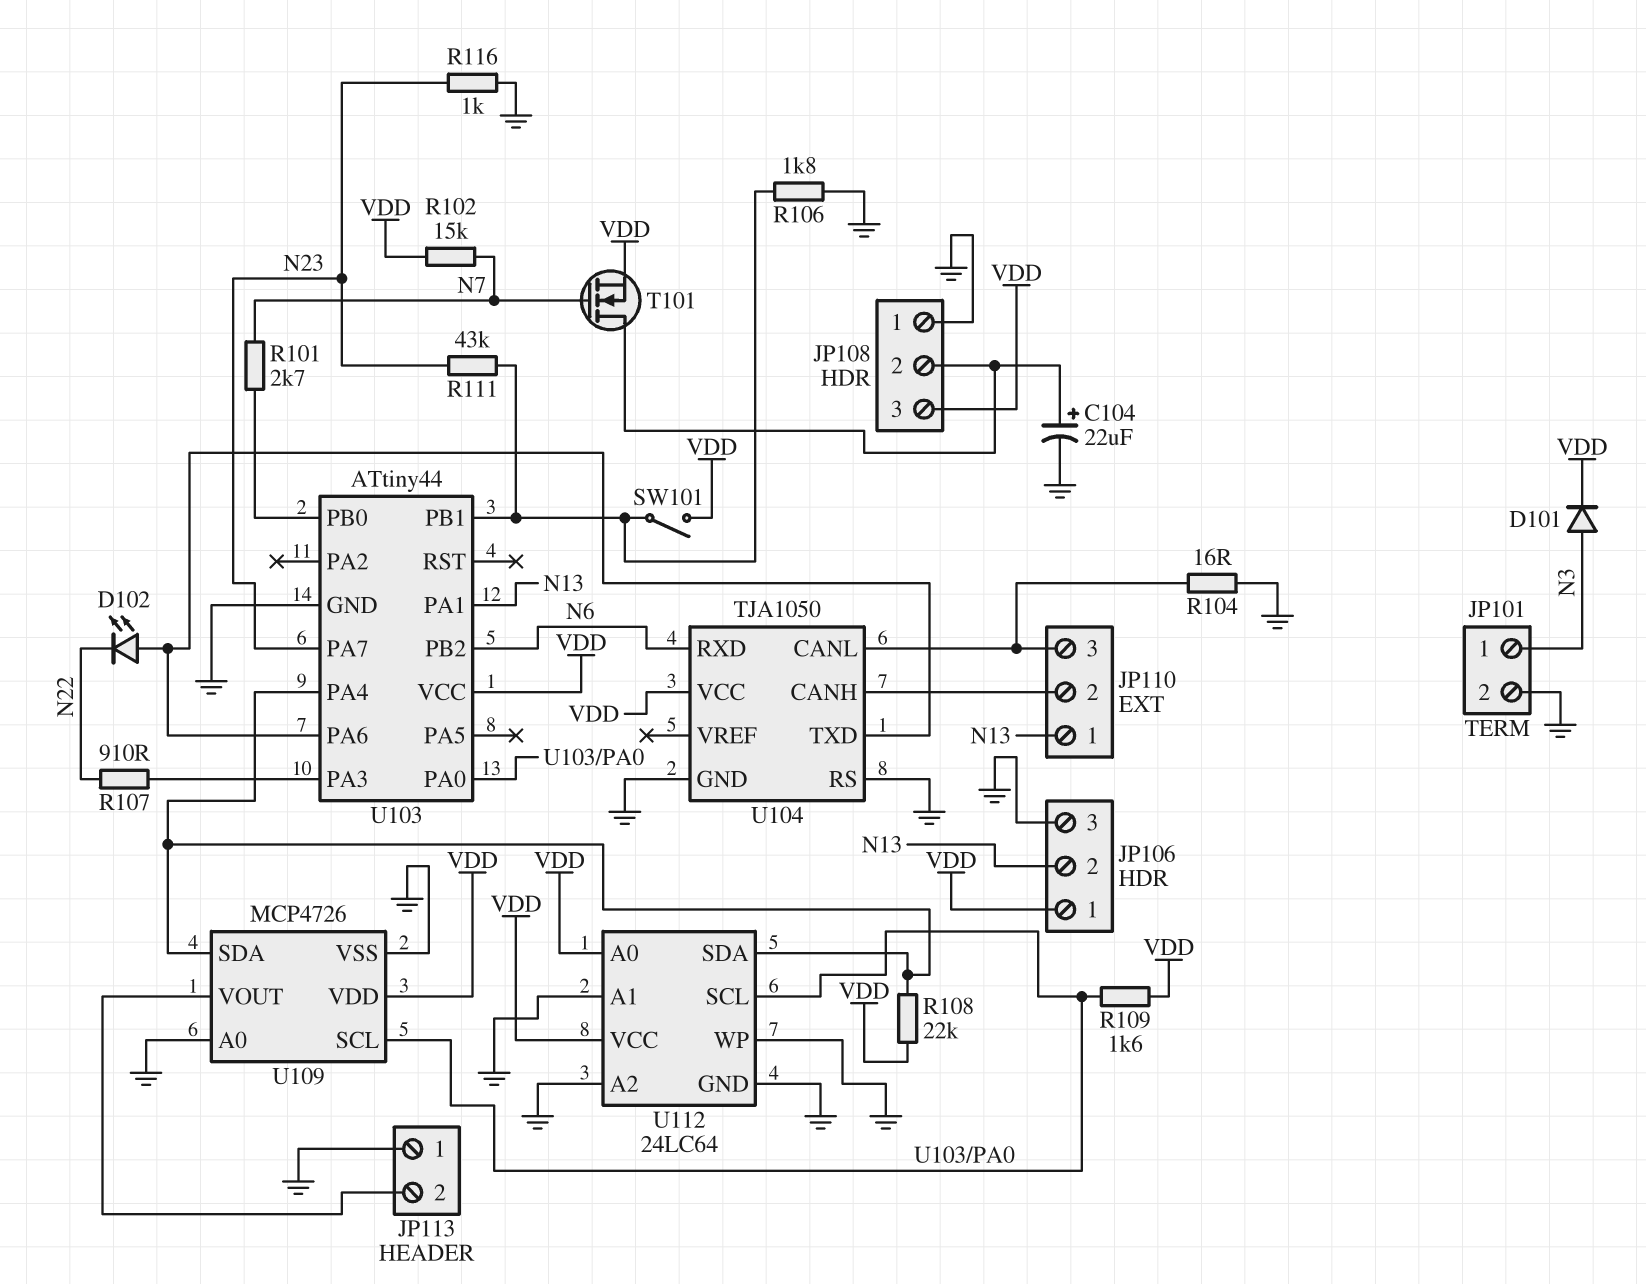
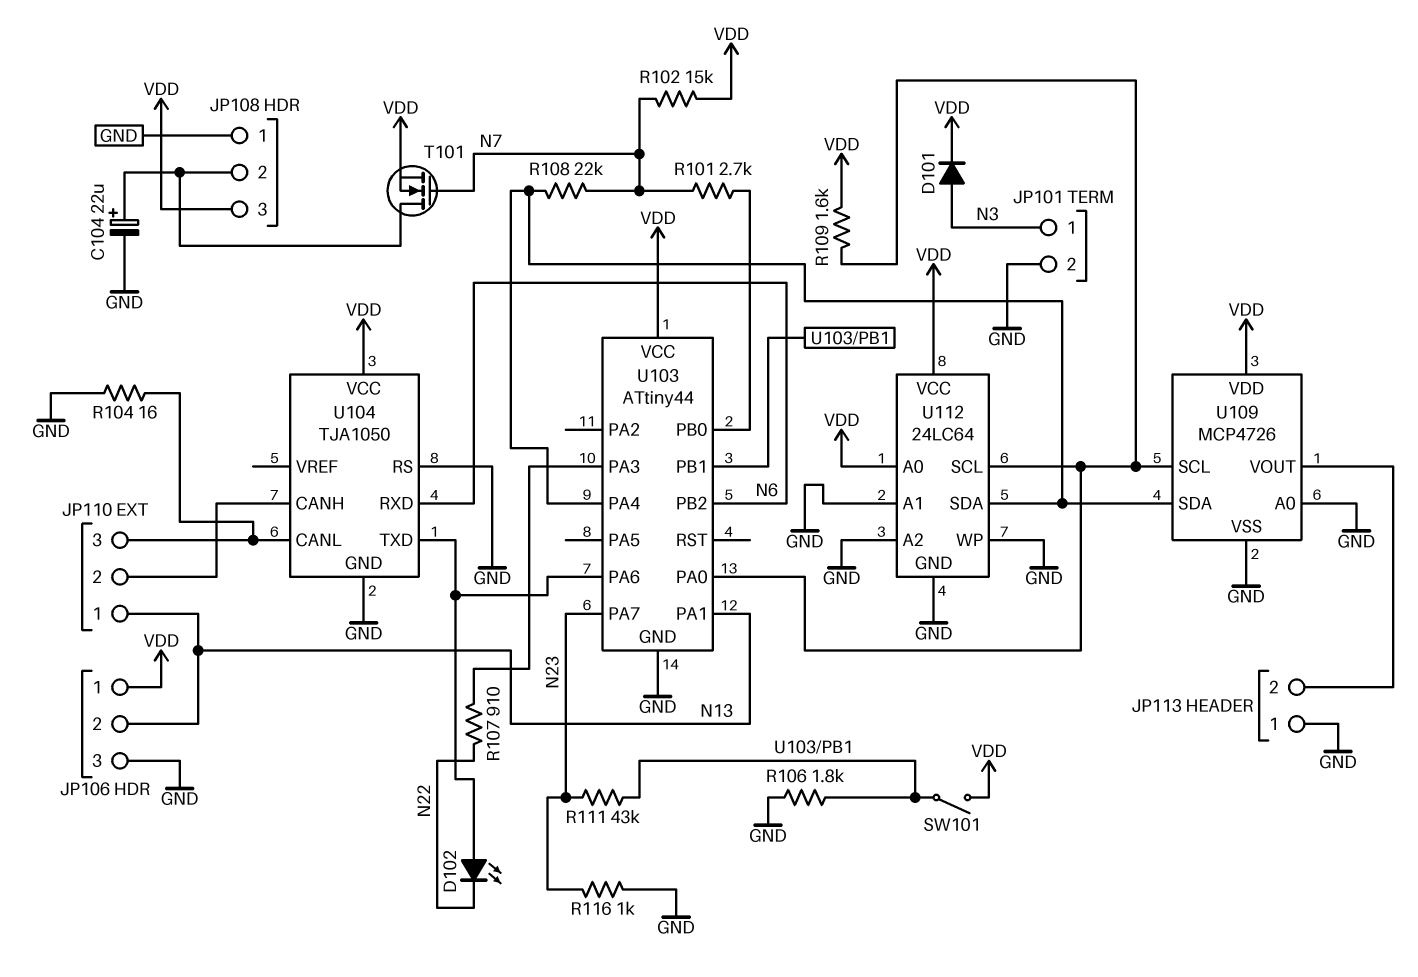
R108: 22k (U103/PA4, VDD) -> 22k (N7, U103/PA4)

